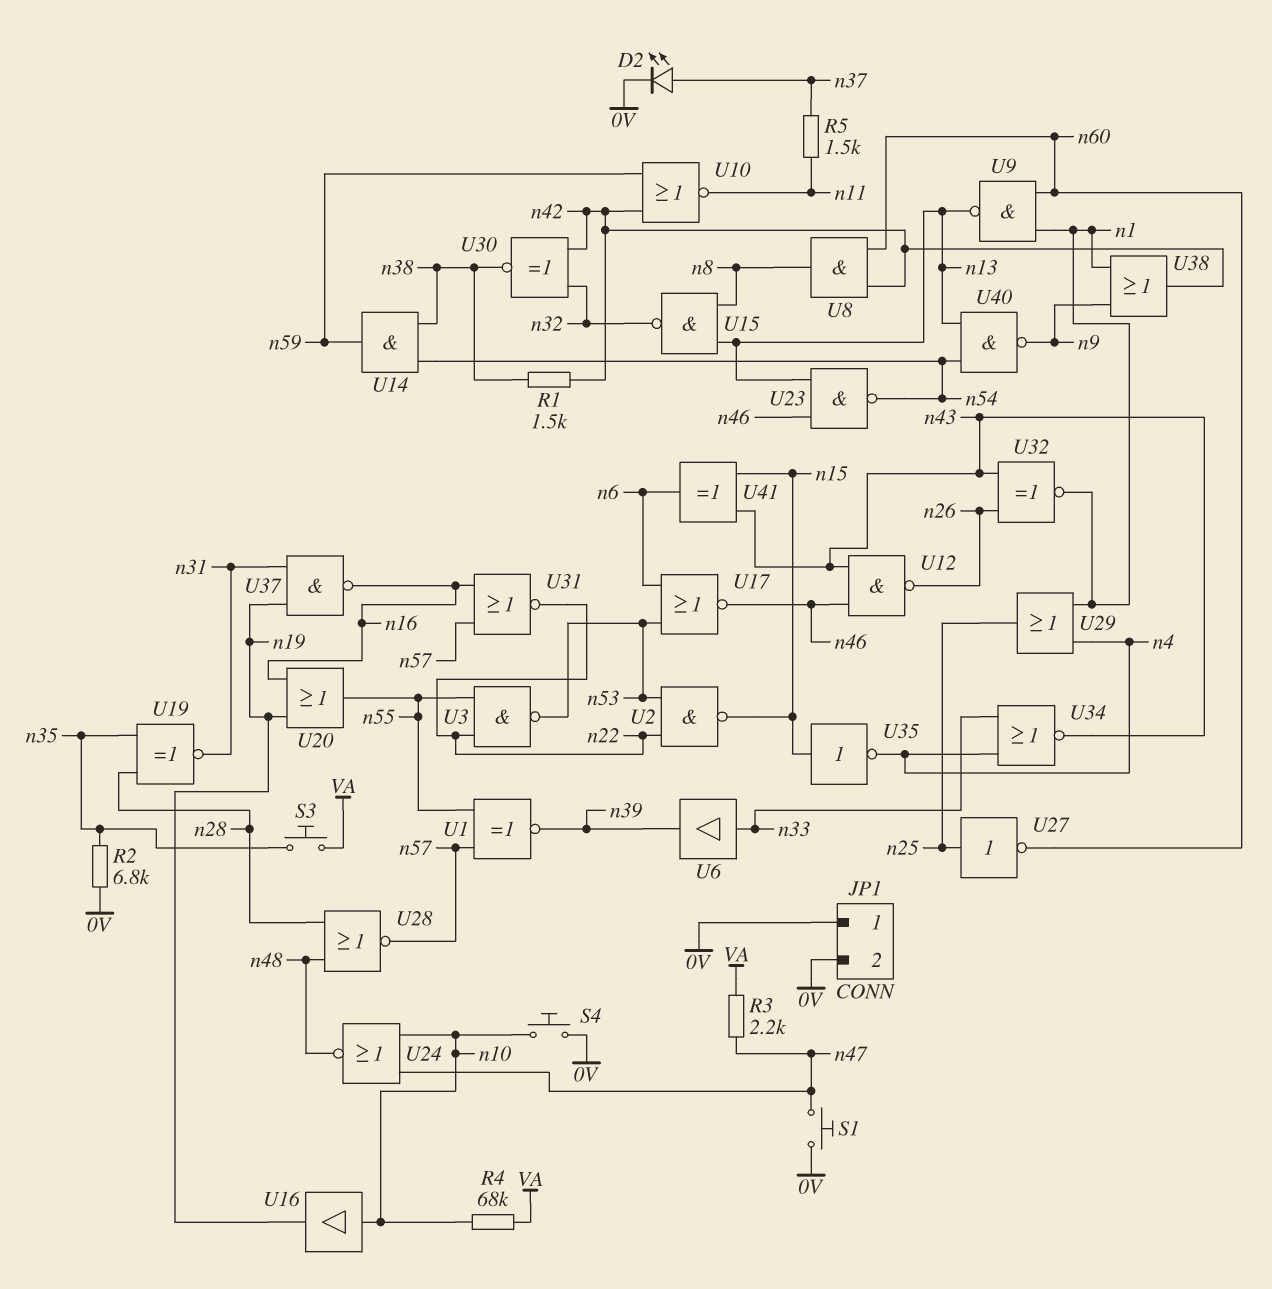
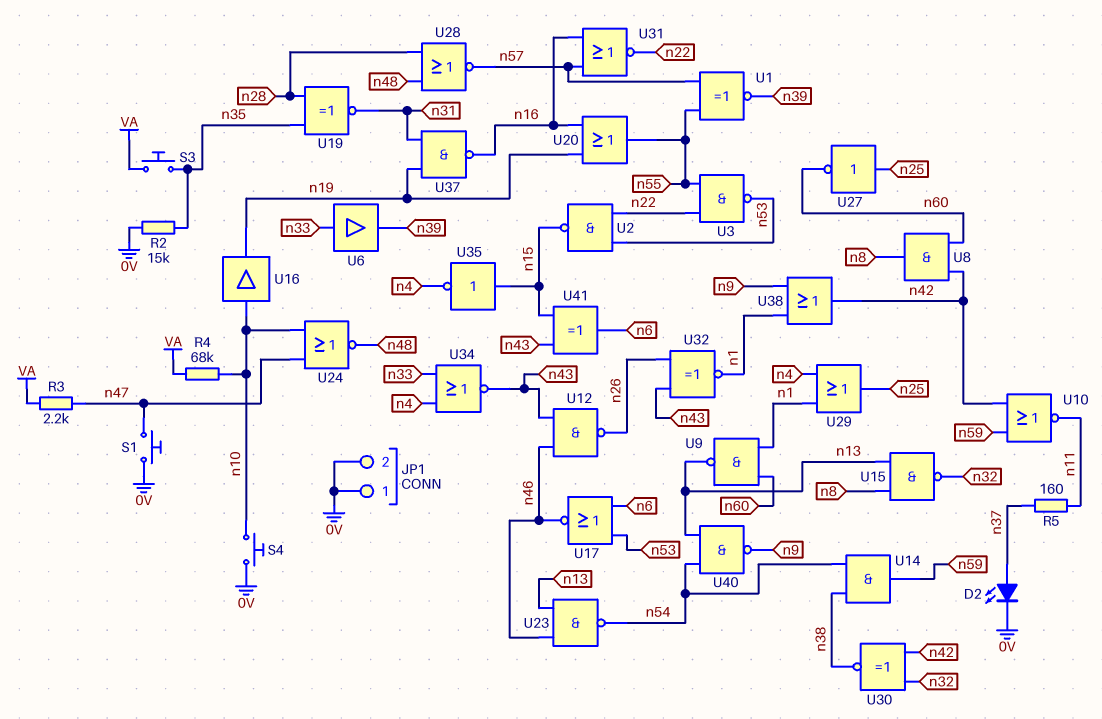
R1: 1.5k (n38, n42) -> none
R2: 6.8k (0V, n35) -> 15k (0V, n35)
R5: 1.5k (n11, n37) -> 160 (n11, n37)

